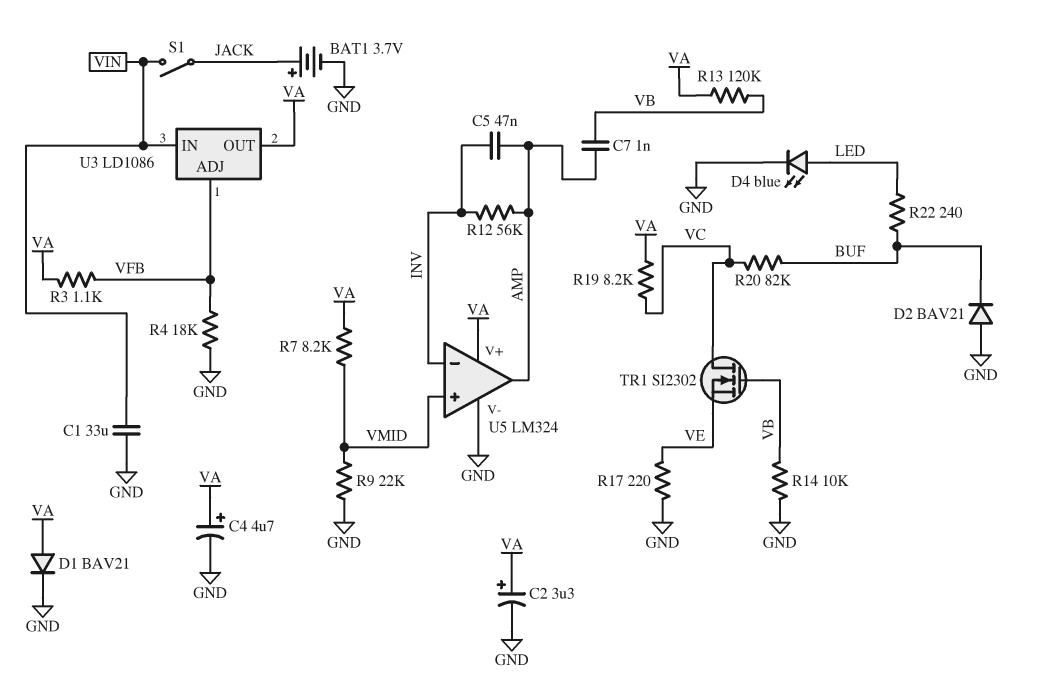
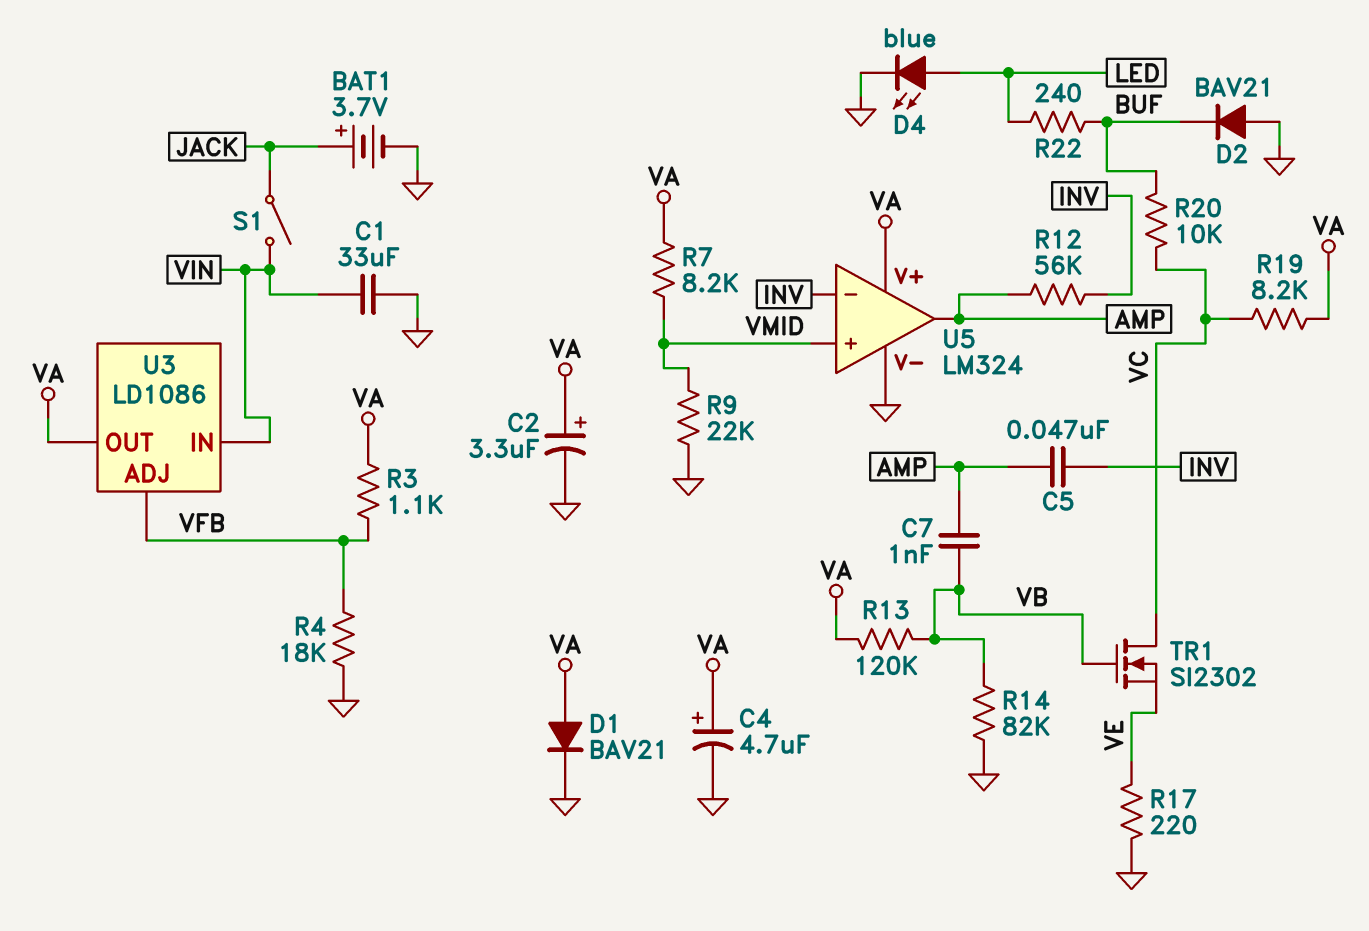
R14: 10k (GND, VB) -> 82k (GND, VB)
R20: 82k (BUF, VC) -> 10k (BUF, VC)

